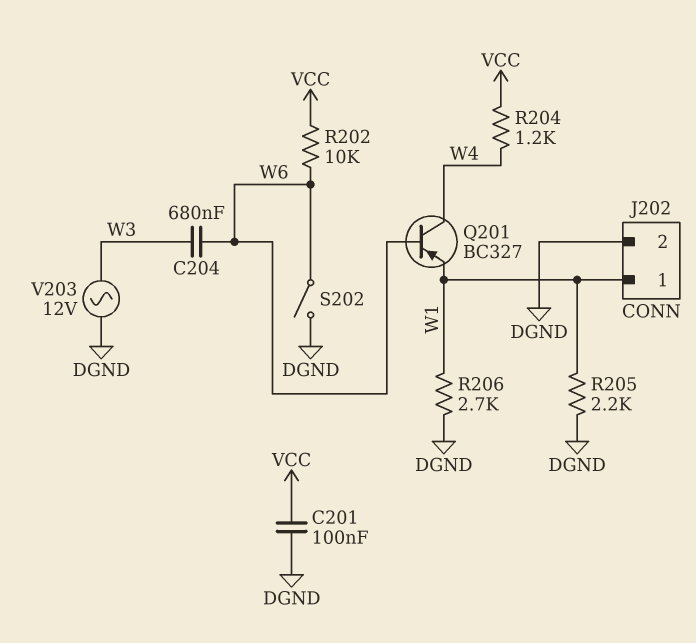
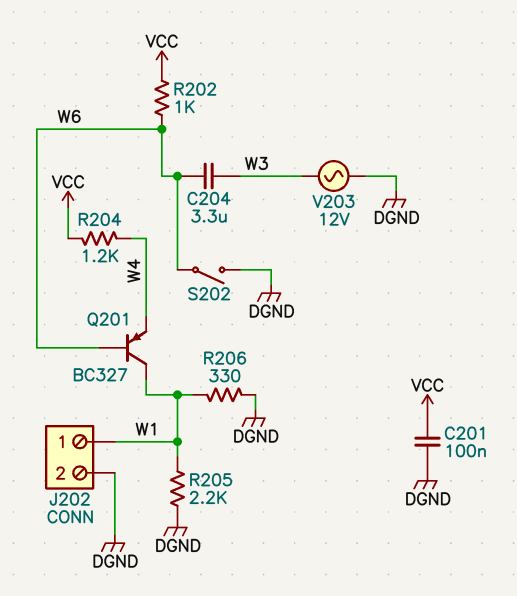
C204: 680nF (W3, W6) -> 3.3uF (W3, W6)
Q201: PNP BC327 (B W6, C W4, E W1) -> PNP BC327 (B W6, C W1, E W4)
R202: 10k (VCC, W6) -> 1k (VCC, W6)
R206: 2.7k (DGND, W1) -> 330 (DGND, W1)

